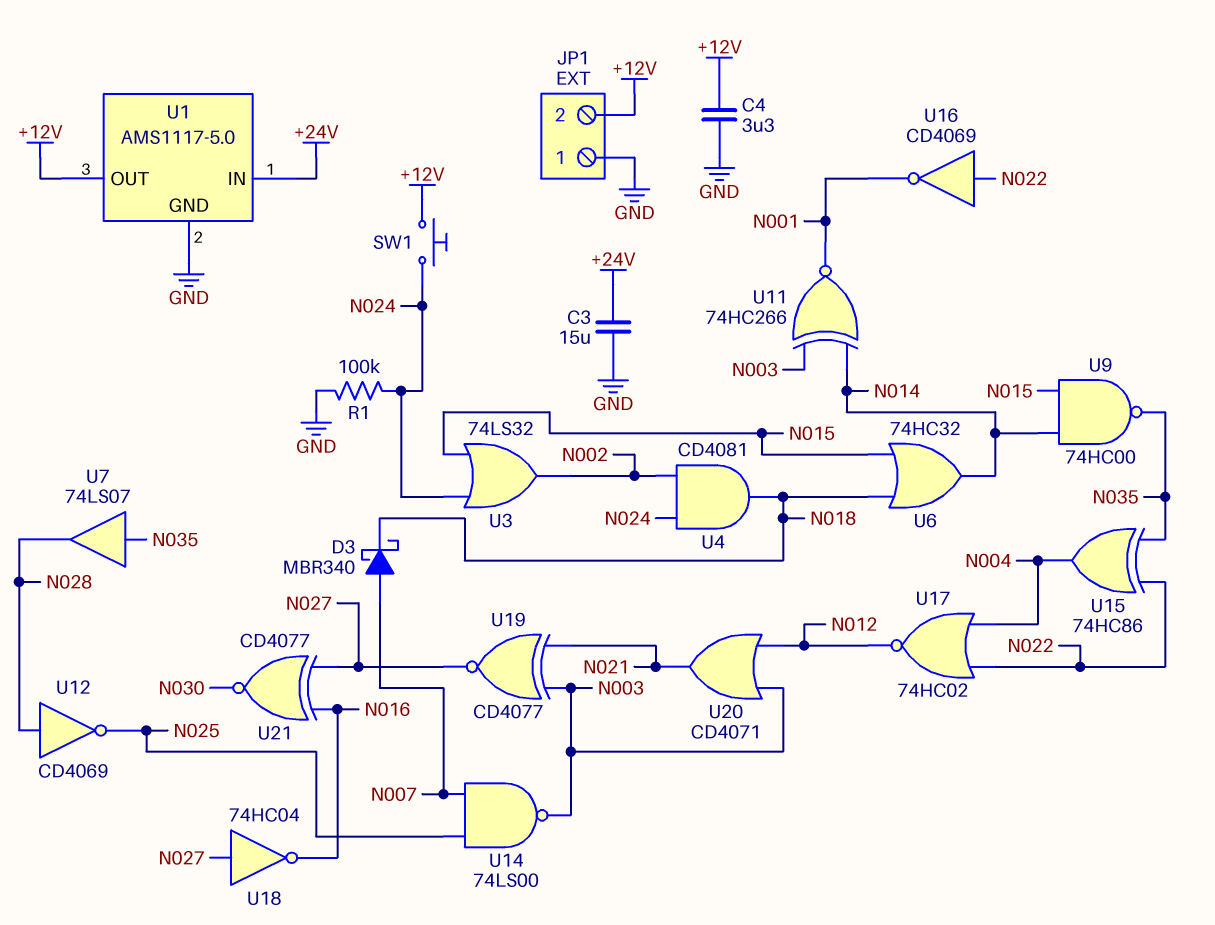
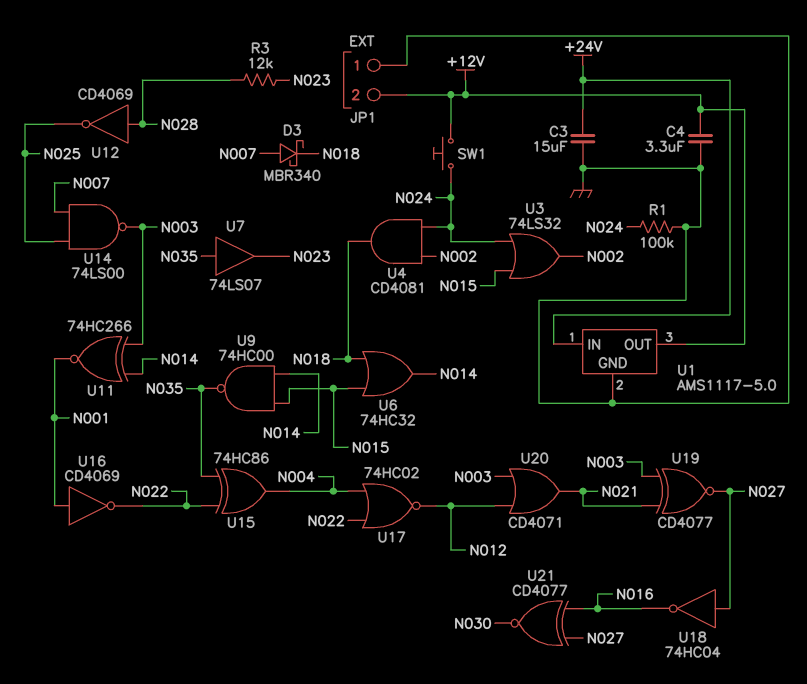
R3: none -> 12k (N023, N028)
U7: buffer 74LS07 (in N035, out N028) -> buffer 74LS07 (in N035, out N023)
U16: NOT CD4069 (in N022, out N001) -> NOT CD4069 (in N001, out N022)

